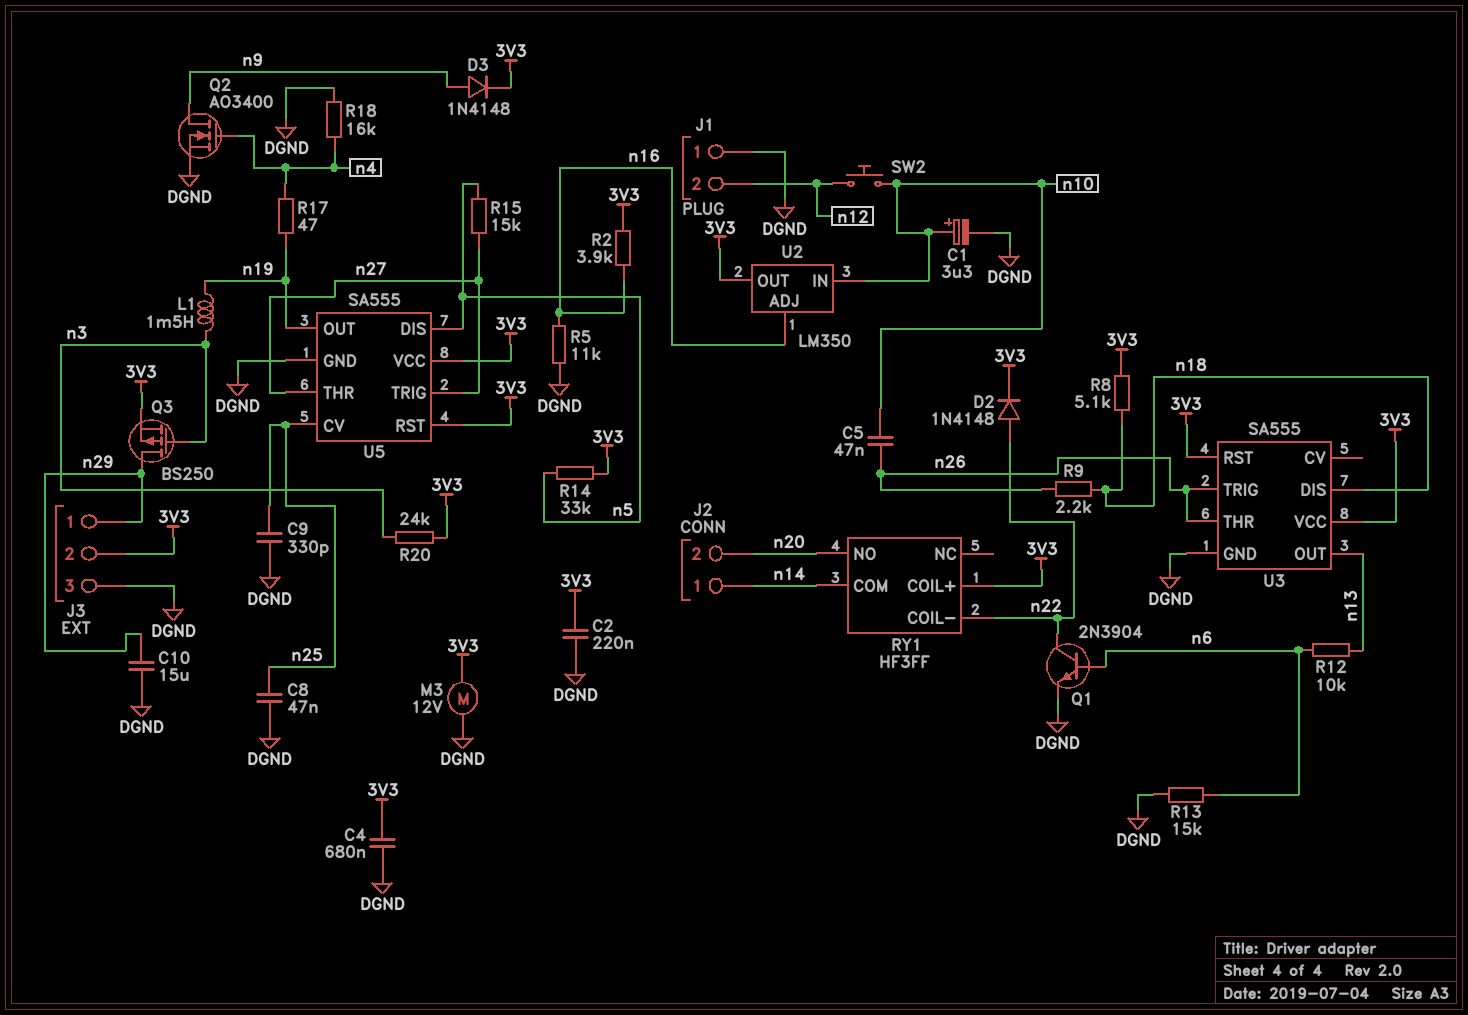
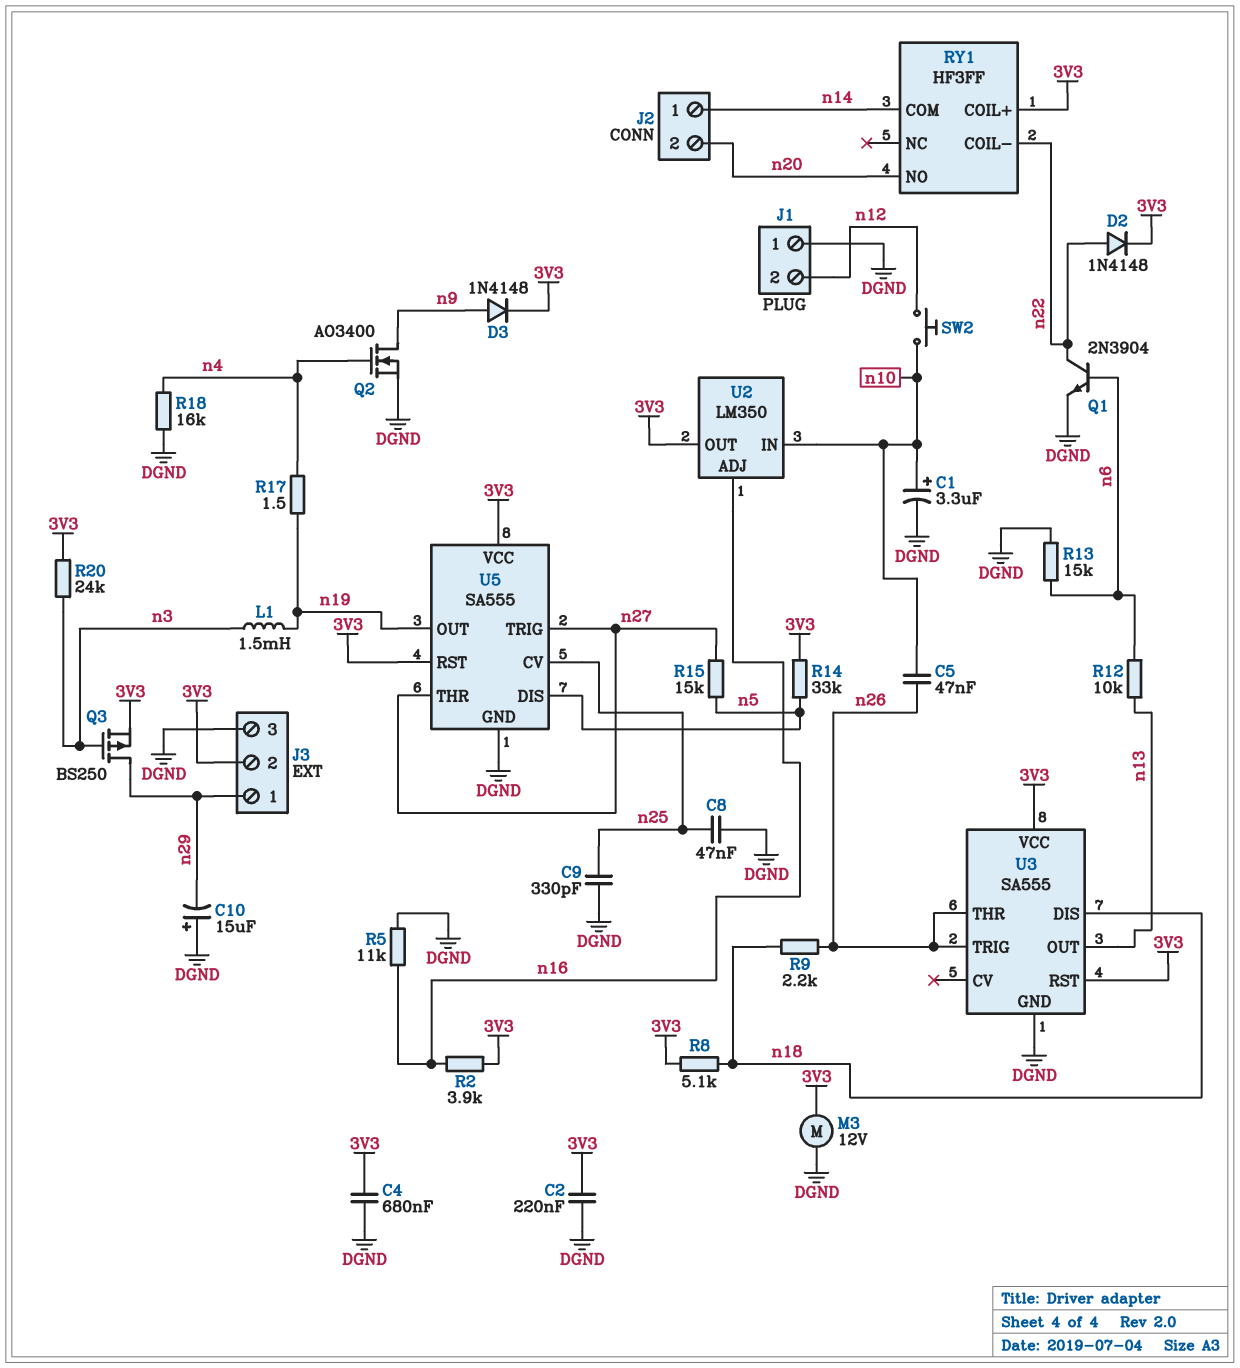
C10: 15uF (DGND, n29) -> 15uF (plus DGND, minus n29)
R17: 47 (n4, n19) -> 1.5 (n4, n19)

